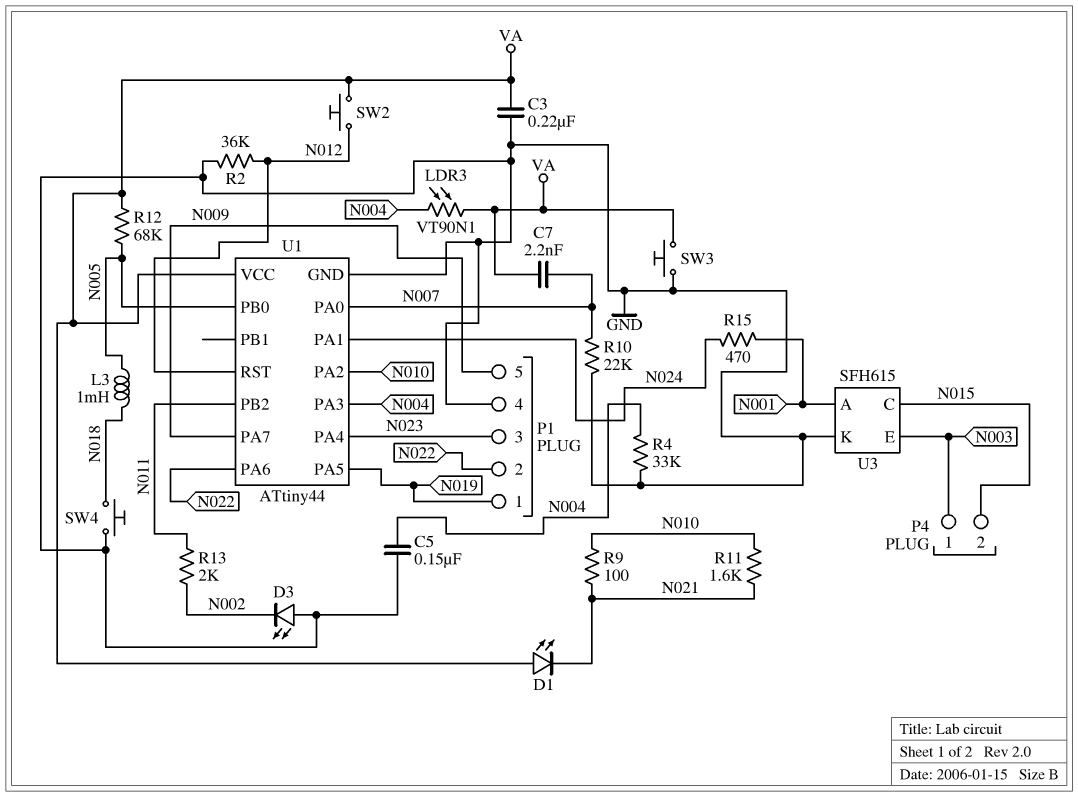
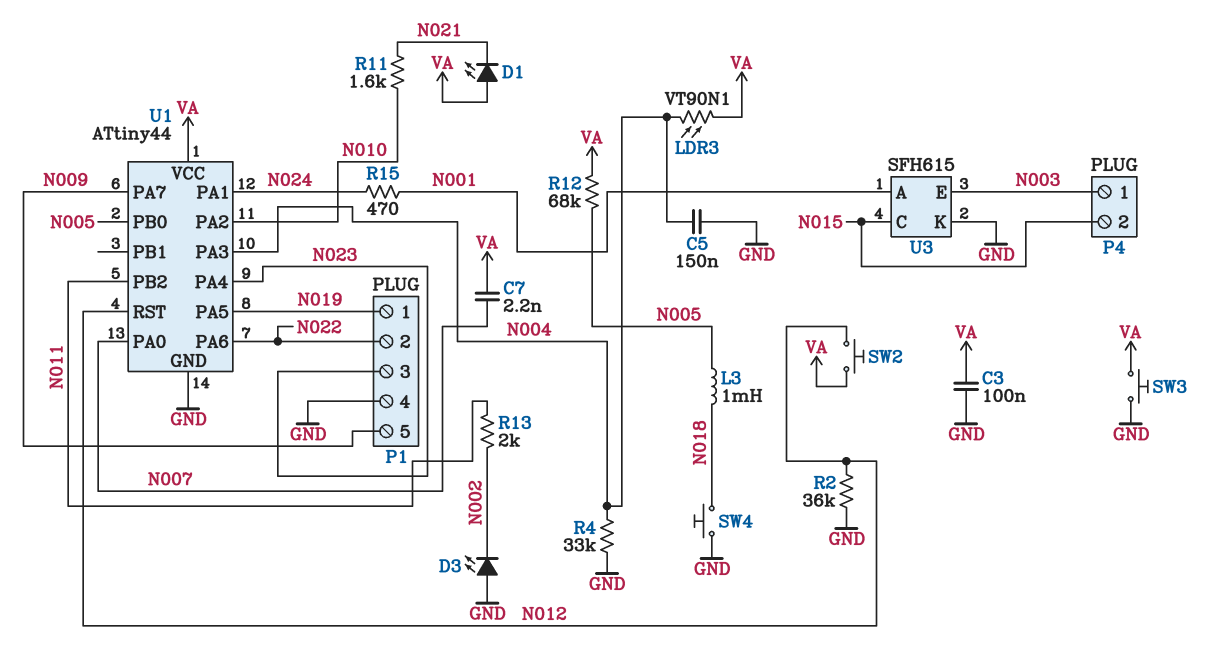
C3: 220nF (GND, VA) -> 100nF (GND, VA)
R9: 100 (N010, N021) -> none
R10: 22k (GND, N007) -> none

